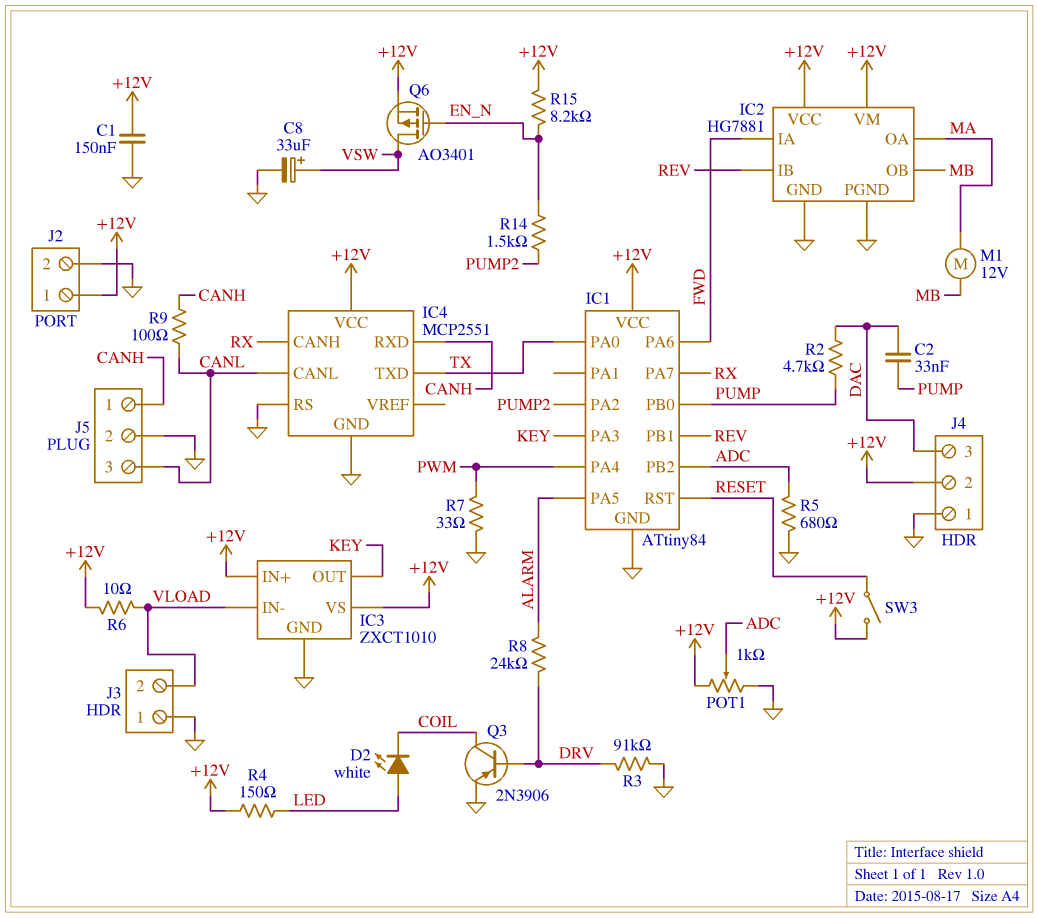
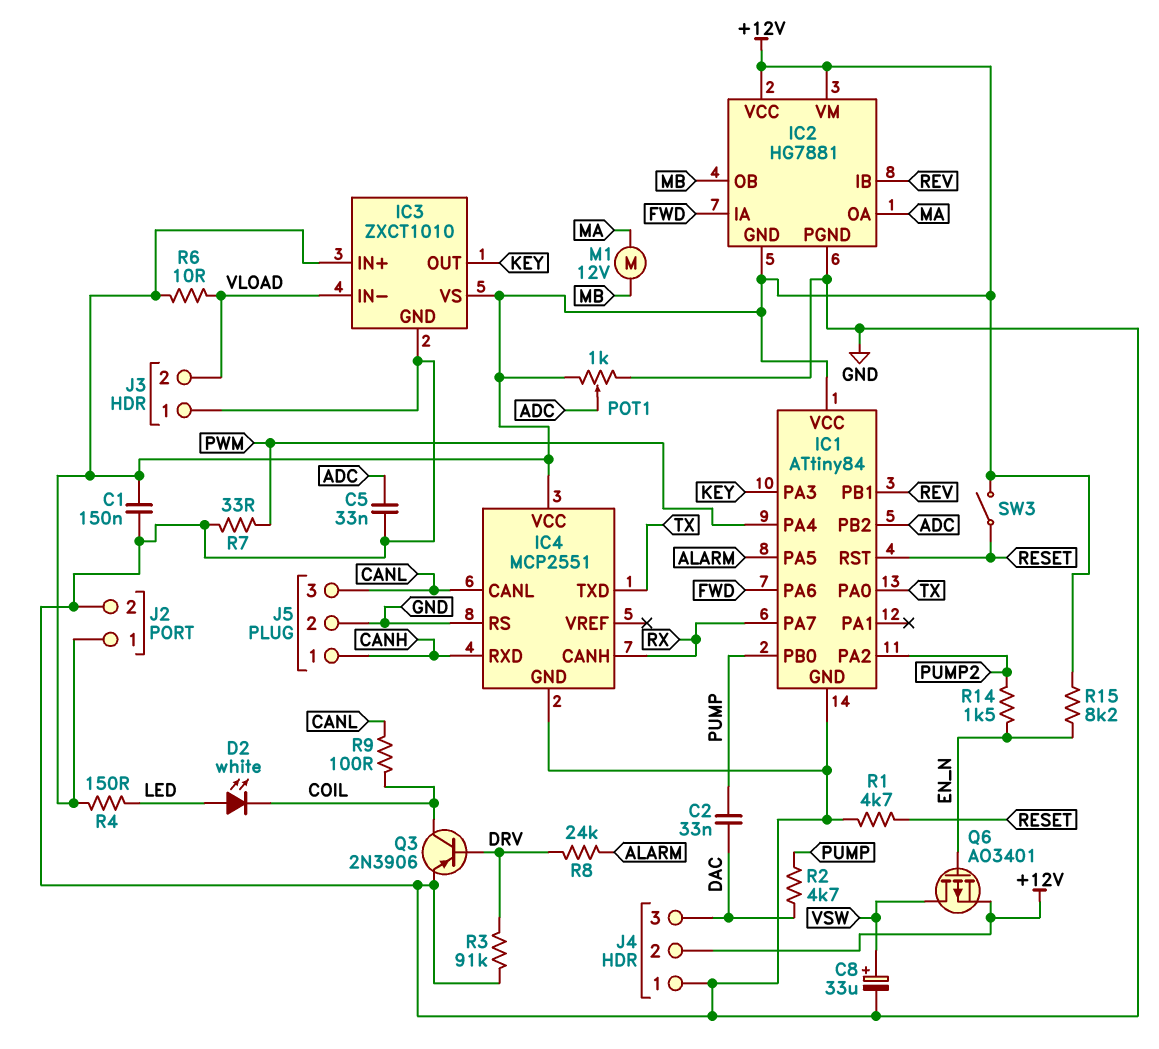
C5: none -> 33nF (ADC, GND)
IC2 pin GND: GND -> +12V
R1: none -> 4.7k (GND, RESET)
R5: 680 (ADC, GND) -> none
R9: 100 (CANH, CANL) -> 100 (CANL, COIL)

